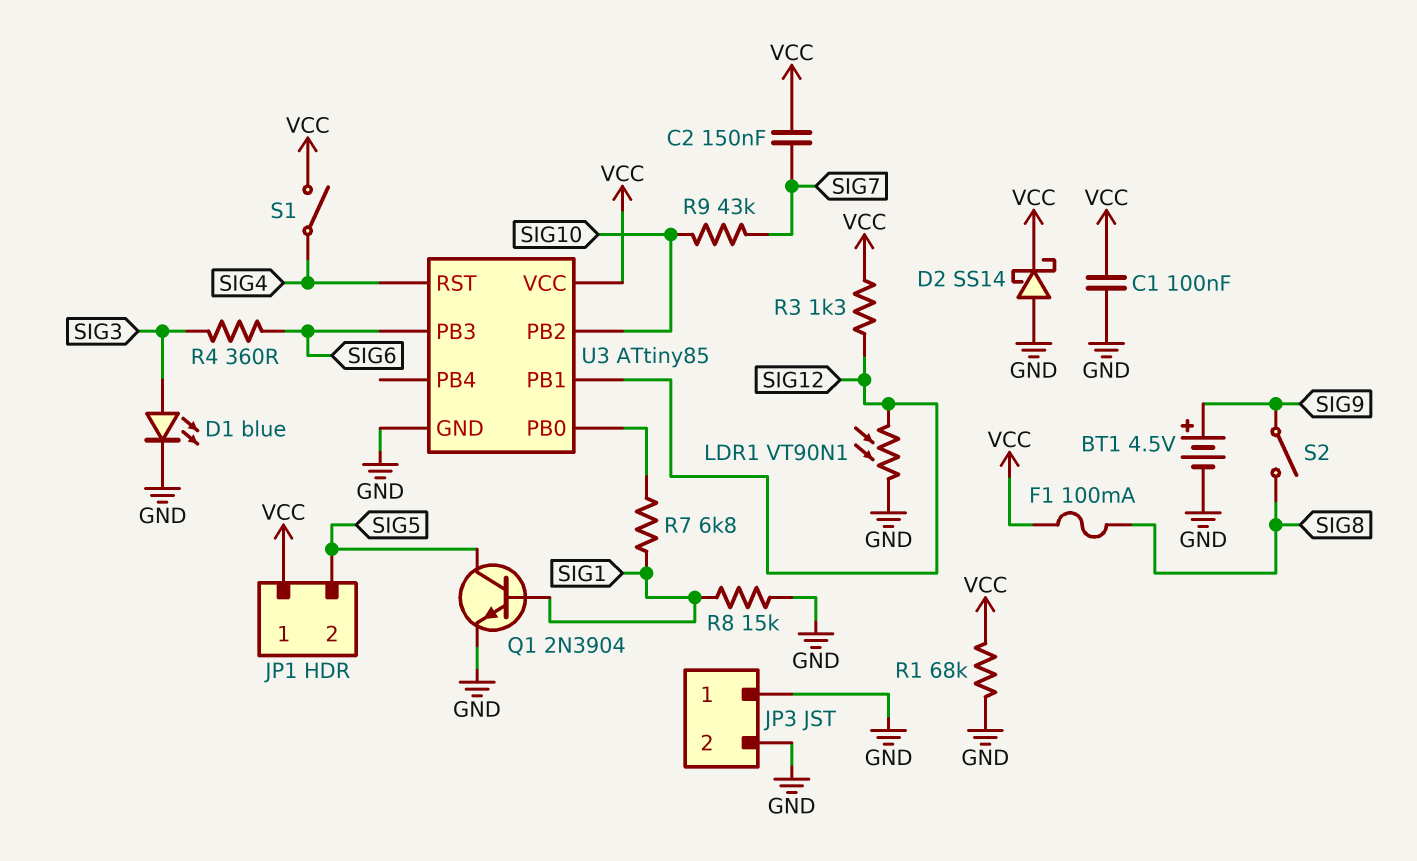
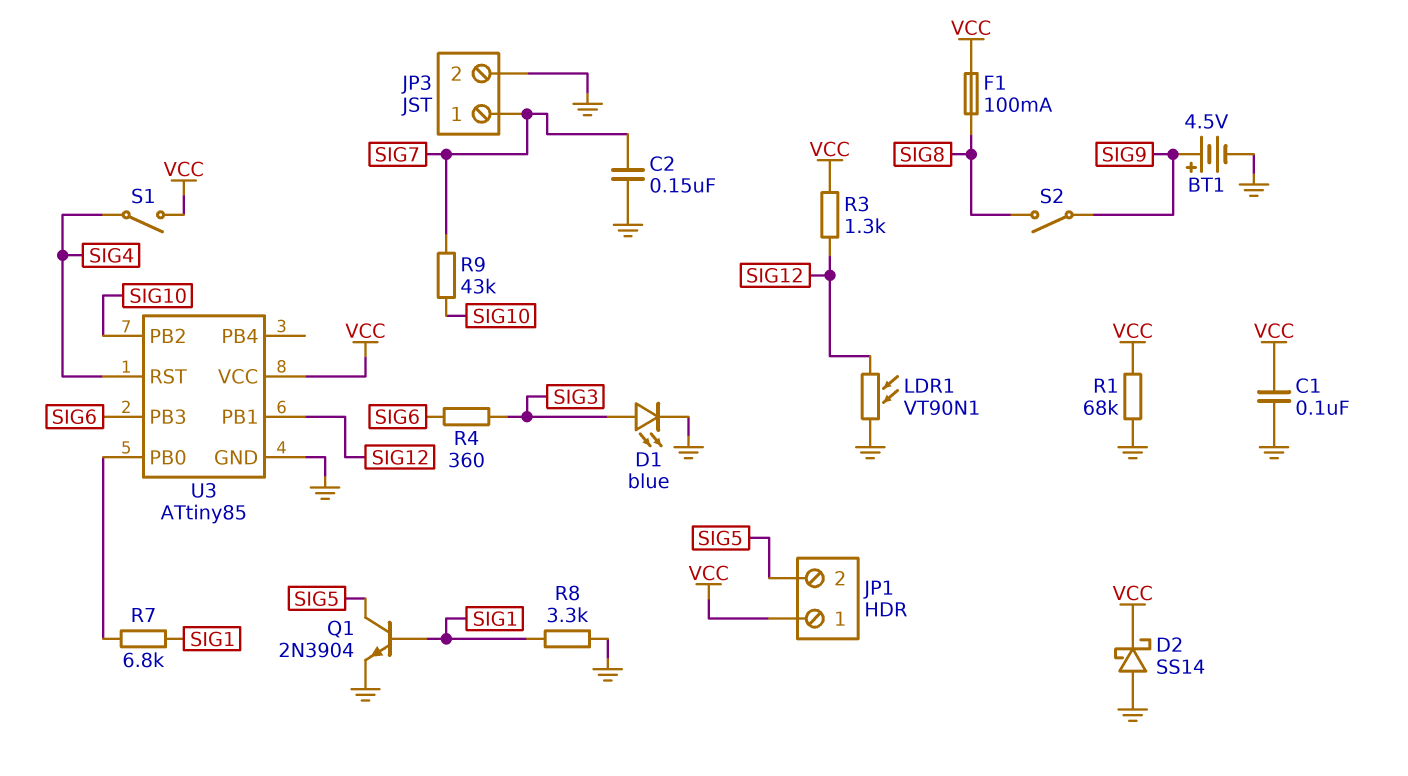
C2: 150nF (SIG7, VCC) -> 150nF (GND, SIG7)
JP3 pin 1: GND -> SIG7
R8: 15k (GND, SIG1) -> 3.3k (GND, SIG1)

